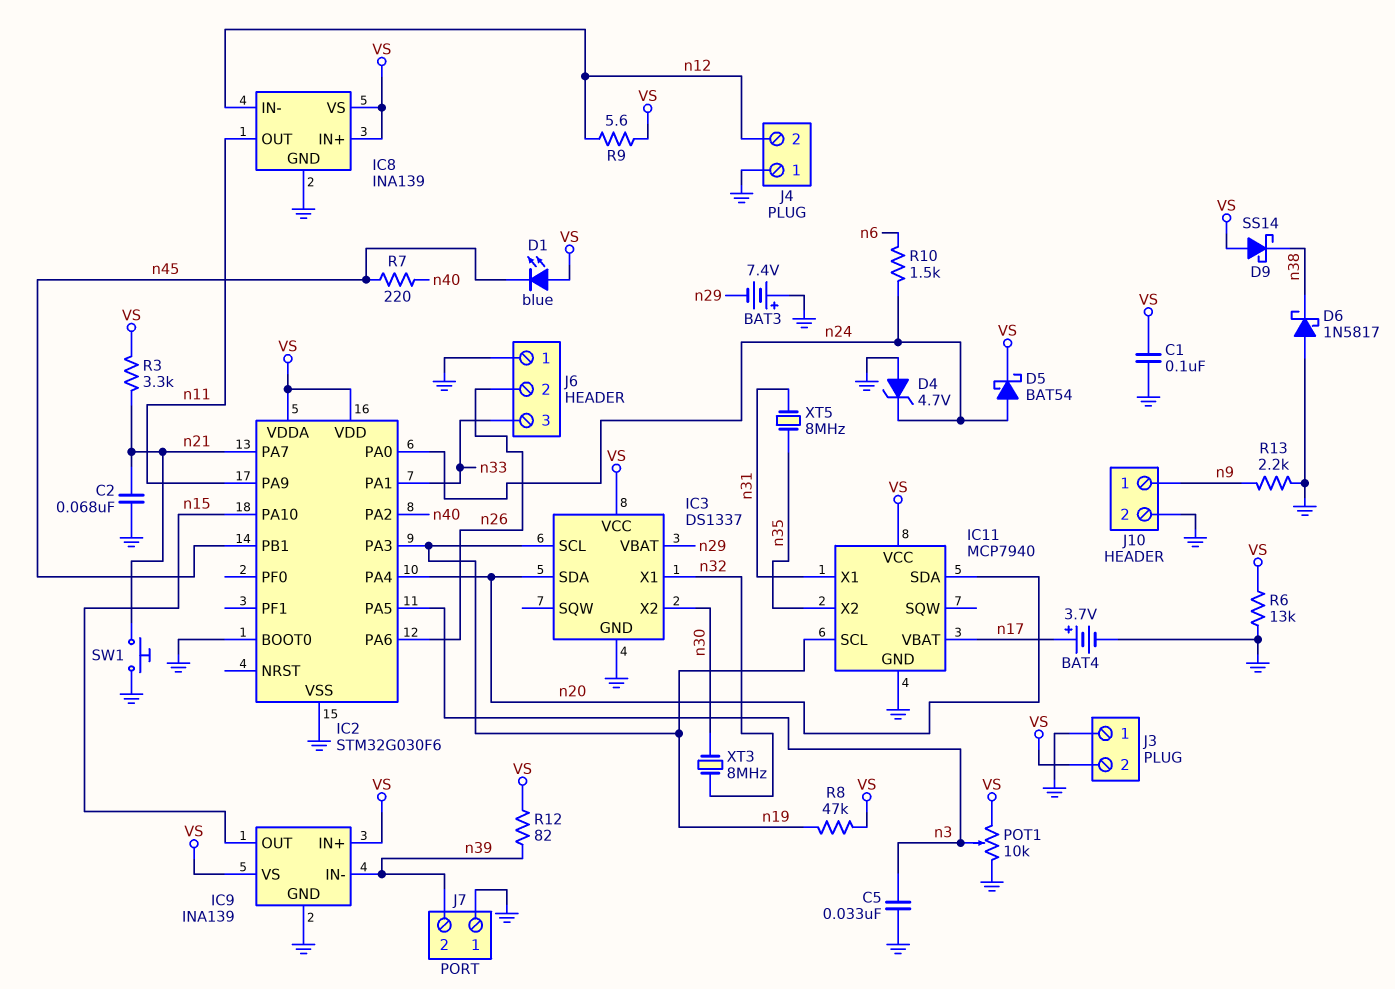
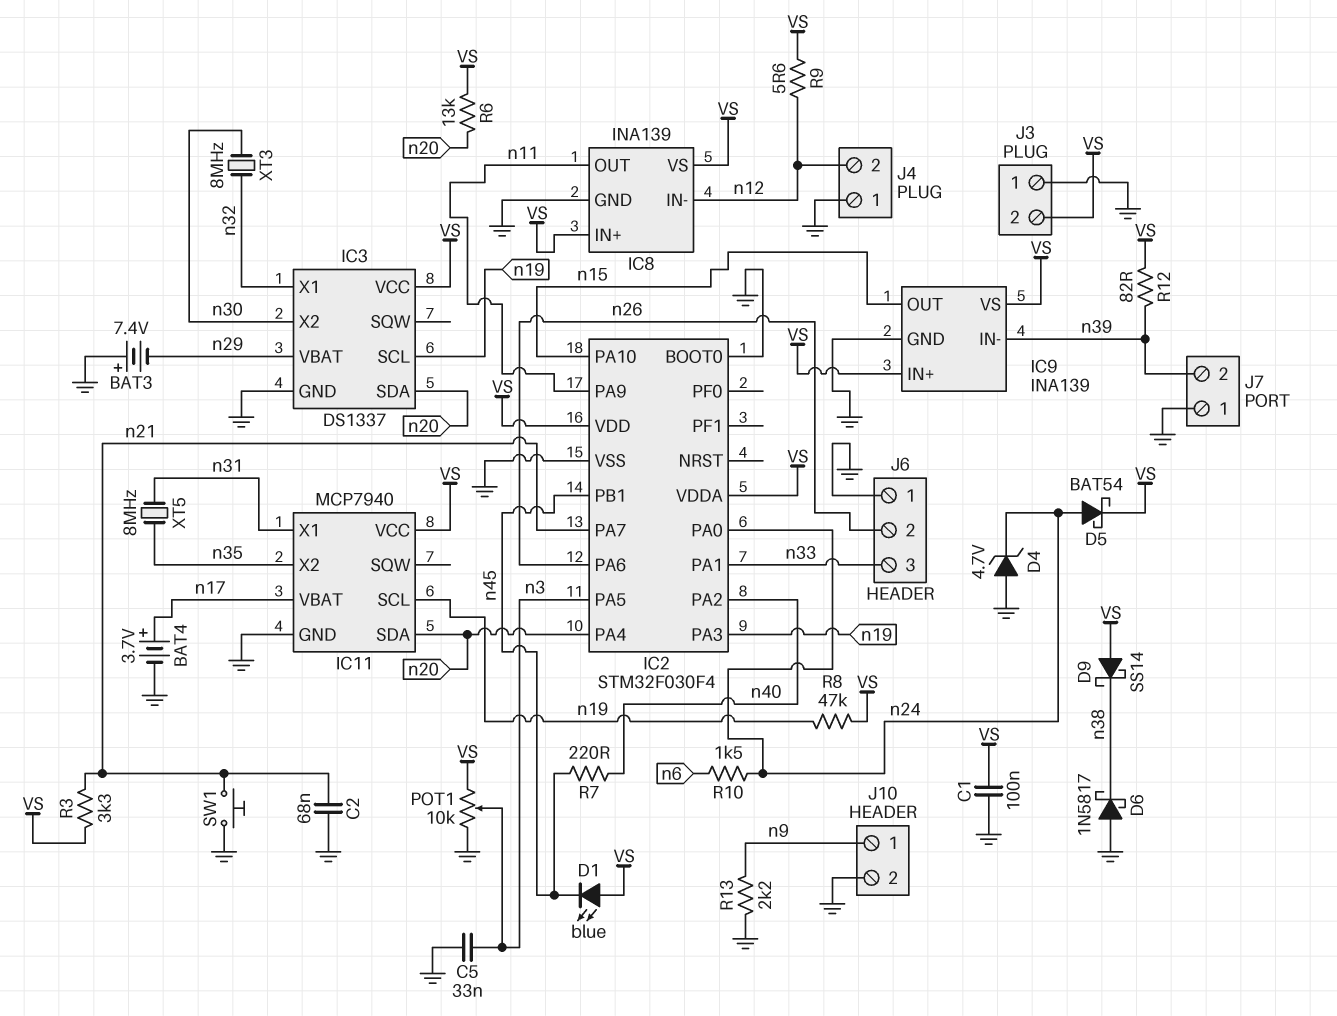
IC2: STM32G030F6 -> STM32F030F4
R6: 13k (GND, VS) -> 13k (VS, n20)

